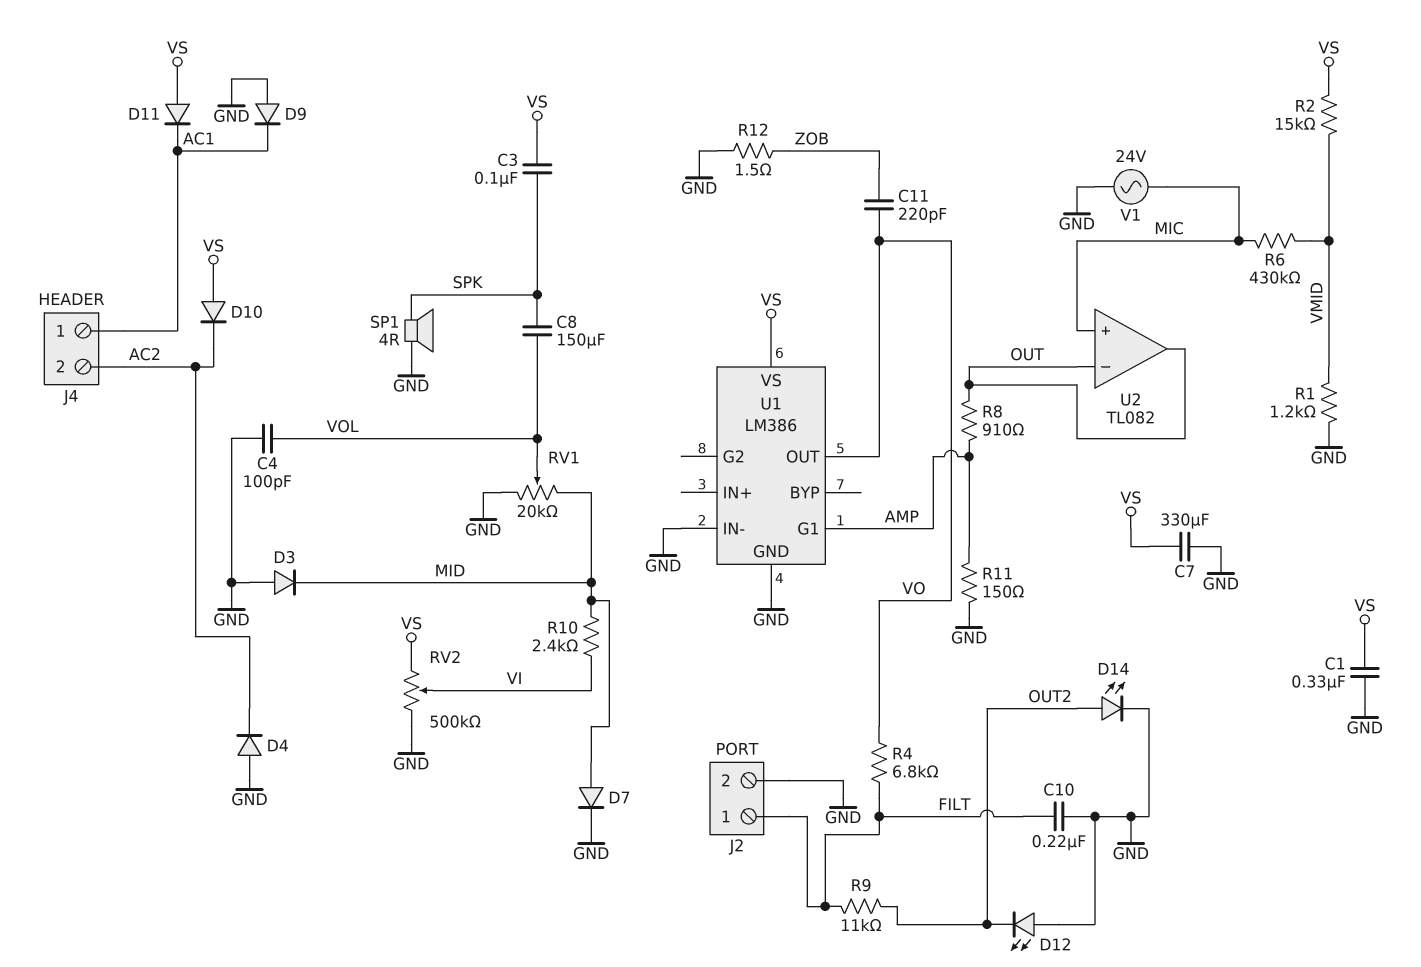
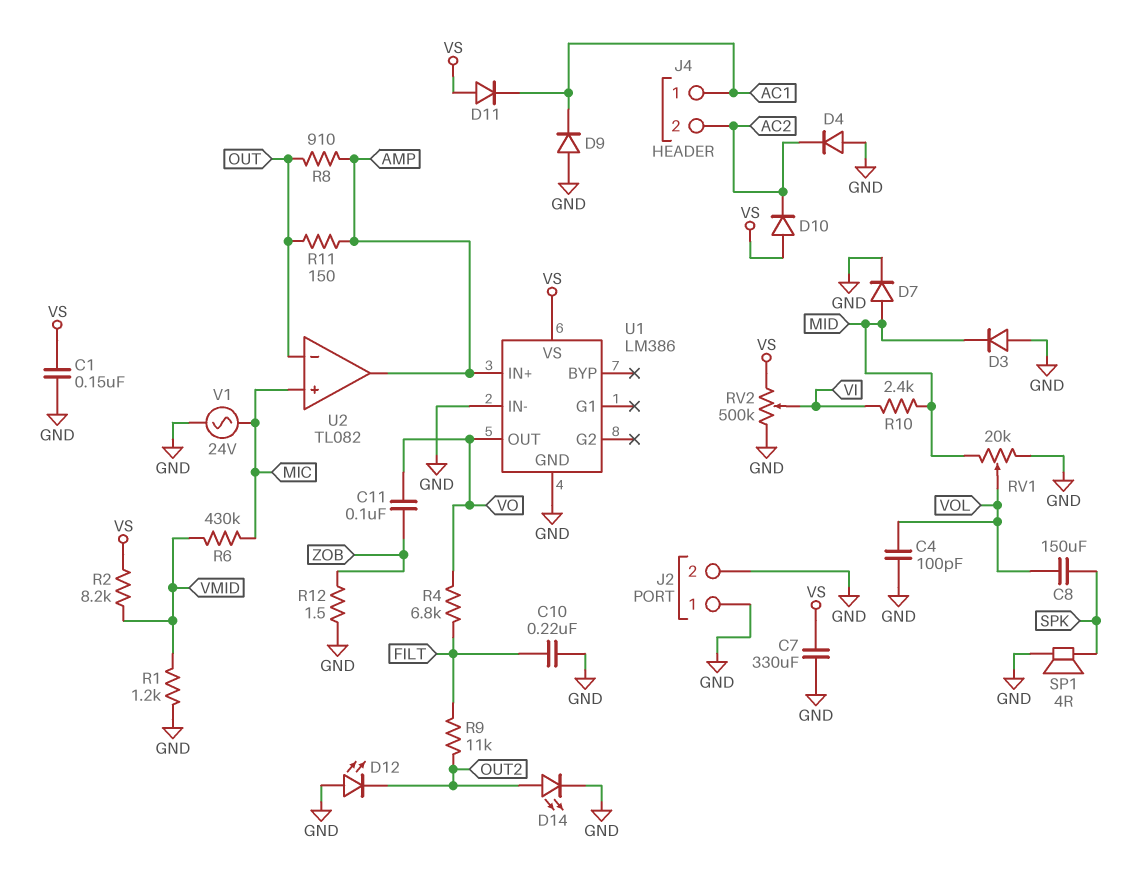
C1: 330nF (GND, VS) -> 150nF (GND, VS)
C3: 100nF (SPK, VS) -> none
C11: 220pF (VO, ZOB) -> 100nF (VO, ZOB)
J2 pin 1: FILT -> GND
R2: 15k (VMID, VS) -> 8.2k (VMID, VS)
R11: 150 (AMP, GND) -> 150 (AMP, OUT)
U1 pin G1: AMP -> none
U1 pin IN+: none -> AMP
U2 pin out: OUT -> AMP

